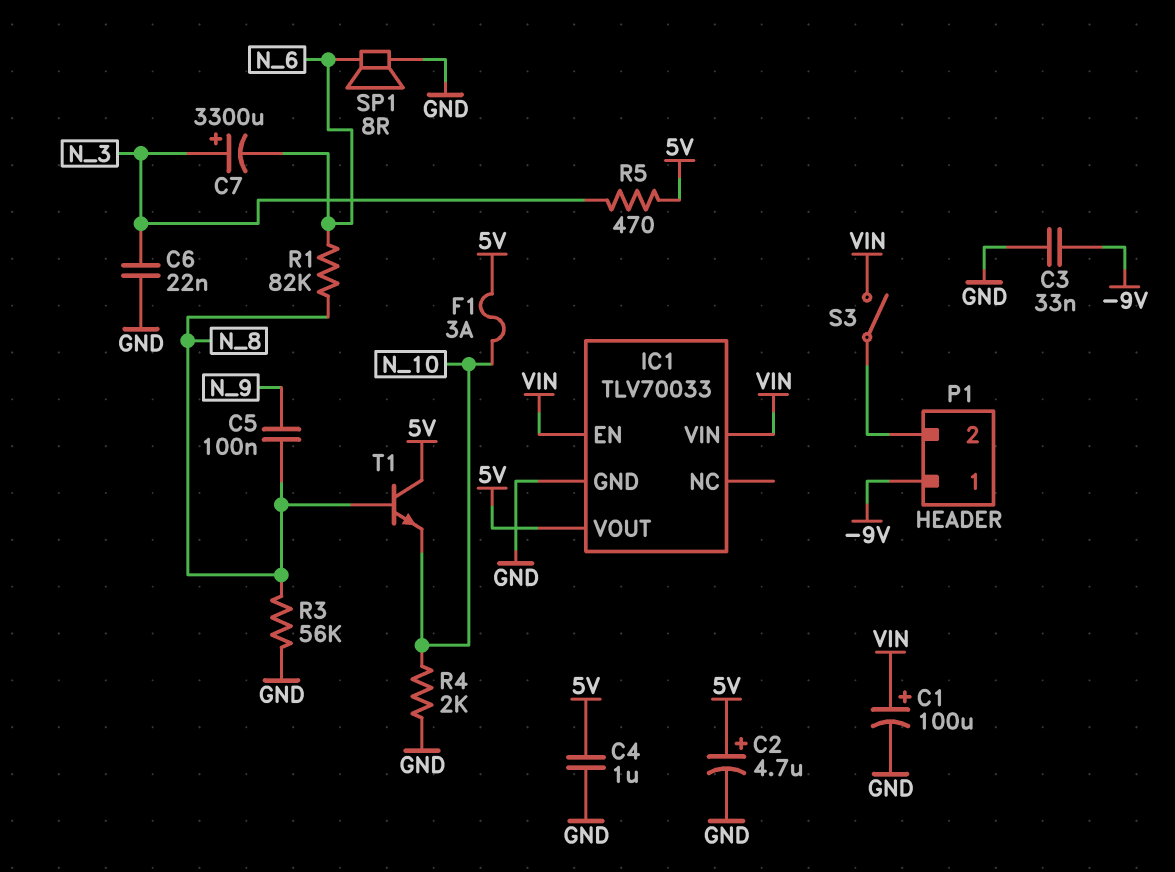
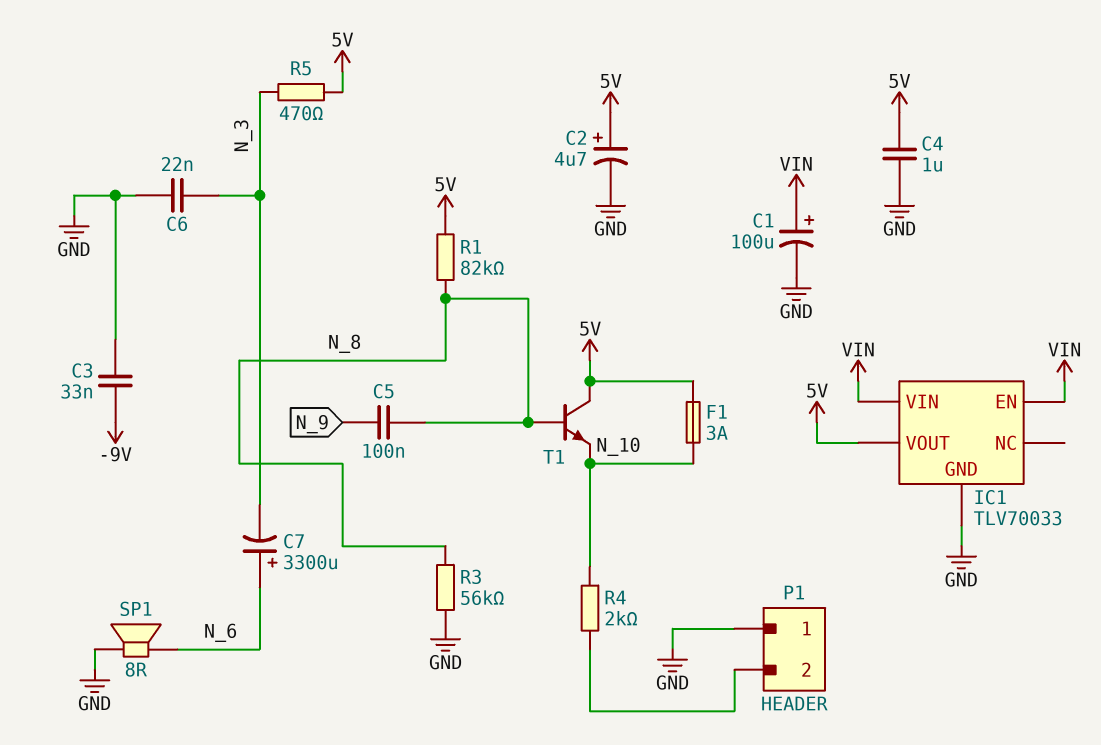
C7: 3300uF (plus N_3, minus N_6) -> 3300uF (plus N_6, minus N_3)
P1 pin 1: -9V -> GND
R1: 82k (N_6, N_8) -> 82k (5V, N_8)
R4: 2k (GND, N_10) -> 2k (N_10, P1/2)
S3: switch (P1/2, VIN) -> none

